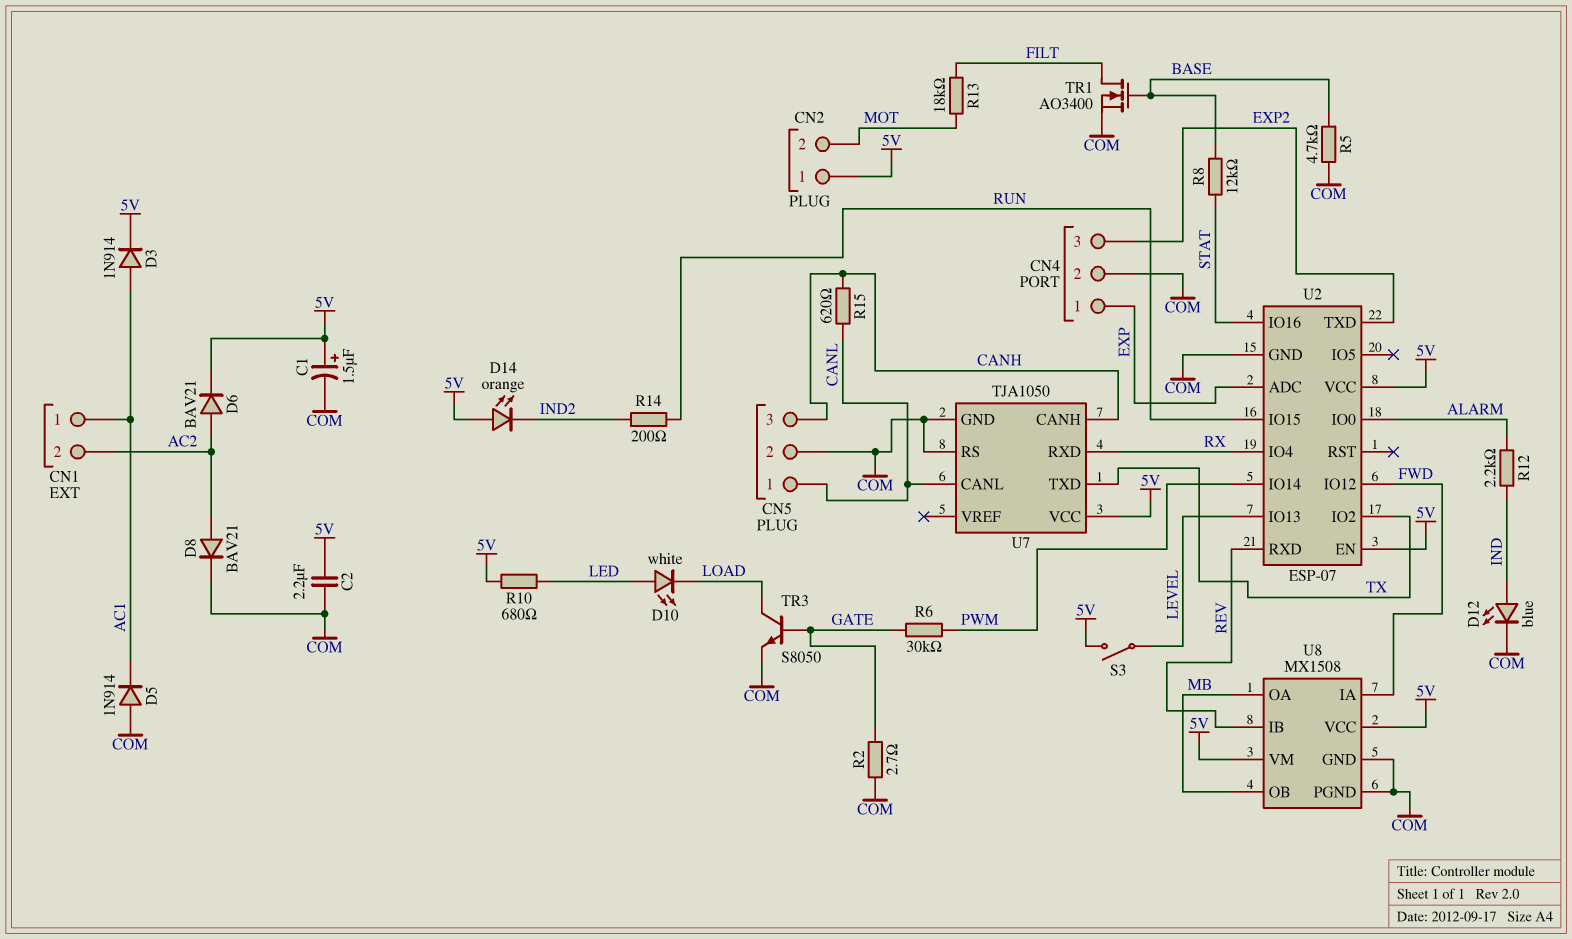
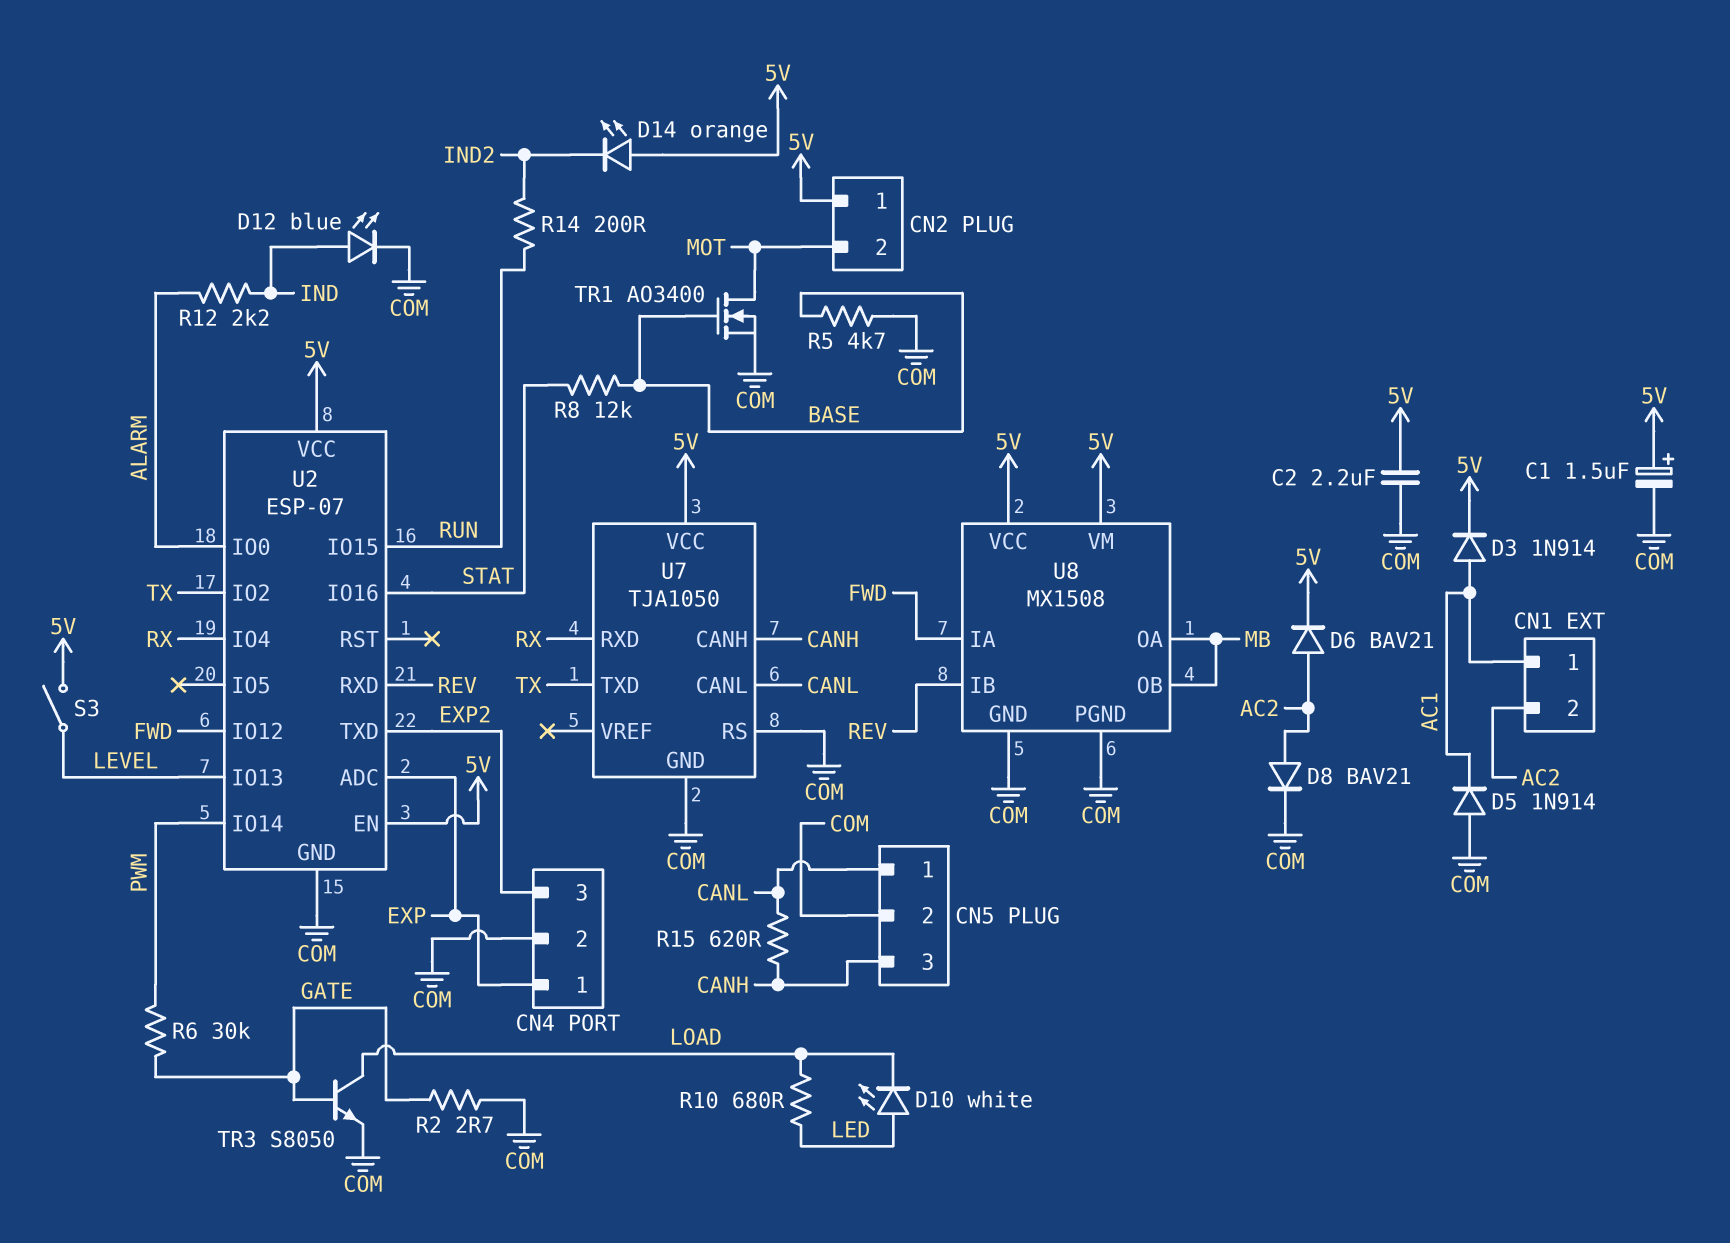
R10: 680 (5V, LED) -> 680 (LED, LOAD)
R13: 18k (FILT, MOT) -> none
TR1: NMOS AO3400 (G BASE, D FILT, S COM) -> NMOS AO3400 (G BASE, D MOT, S COM)

